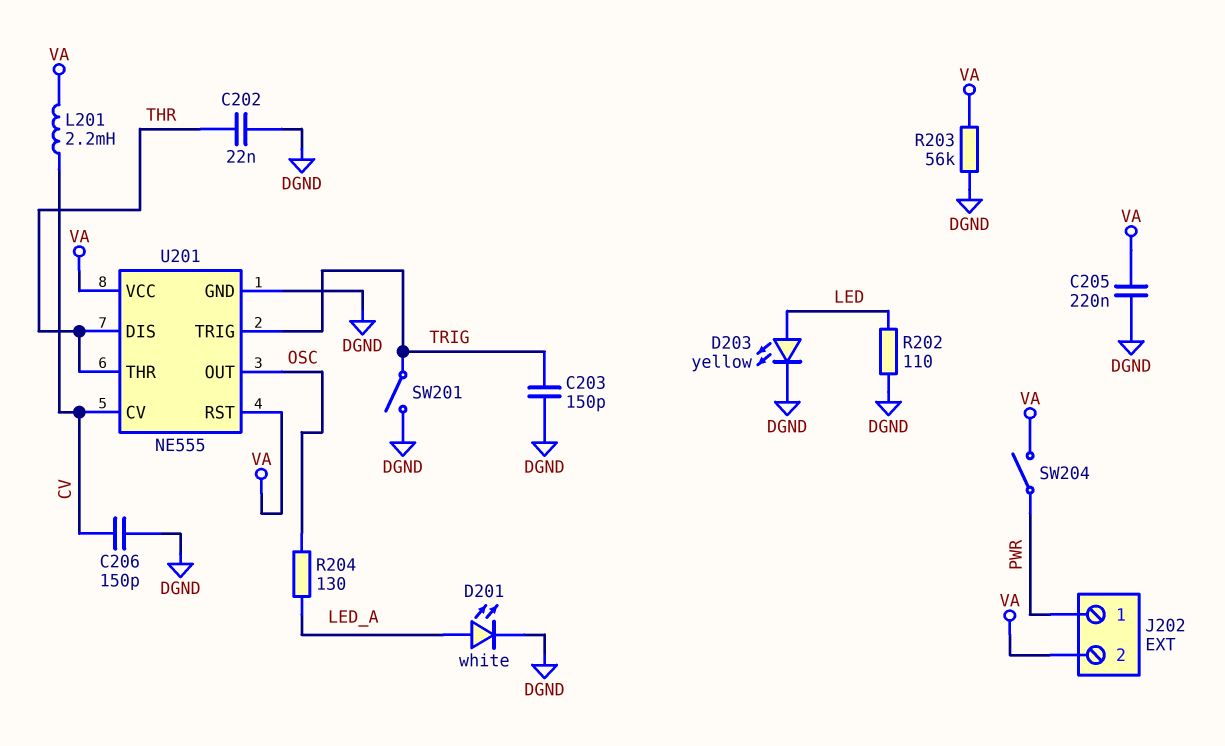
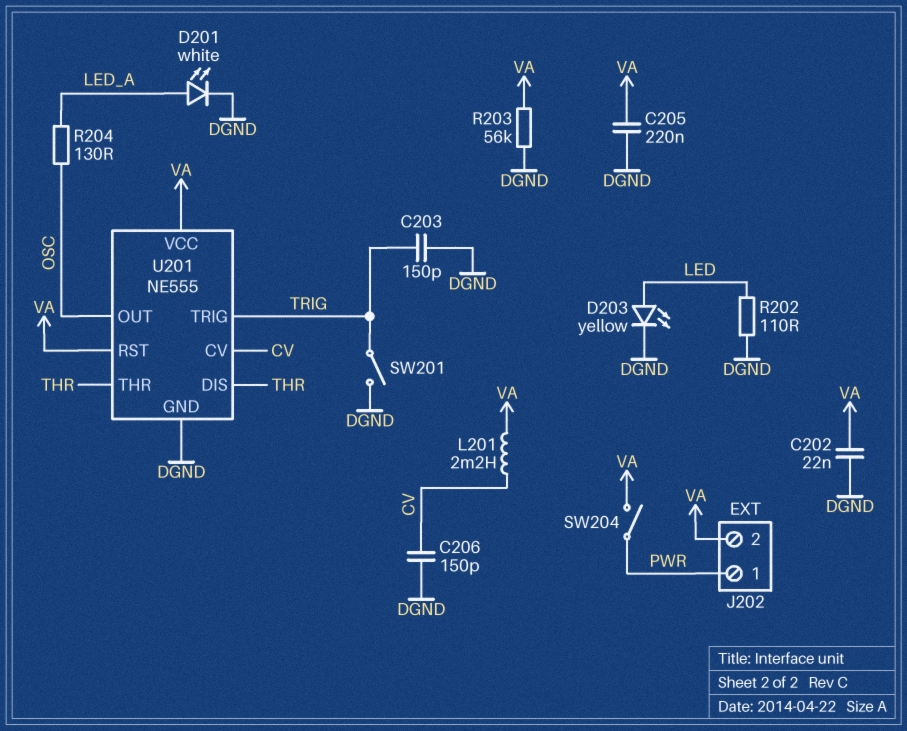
C202: 22nF (DGND, THR) -> 22nF (DGND, VA)

